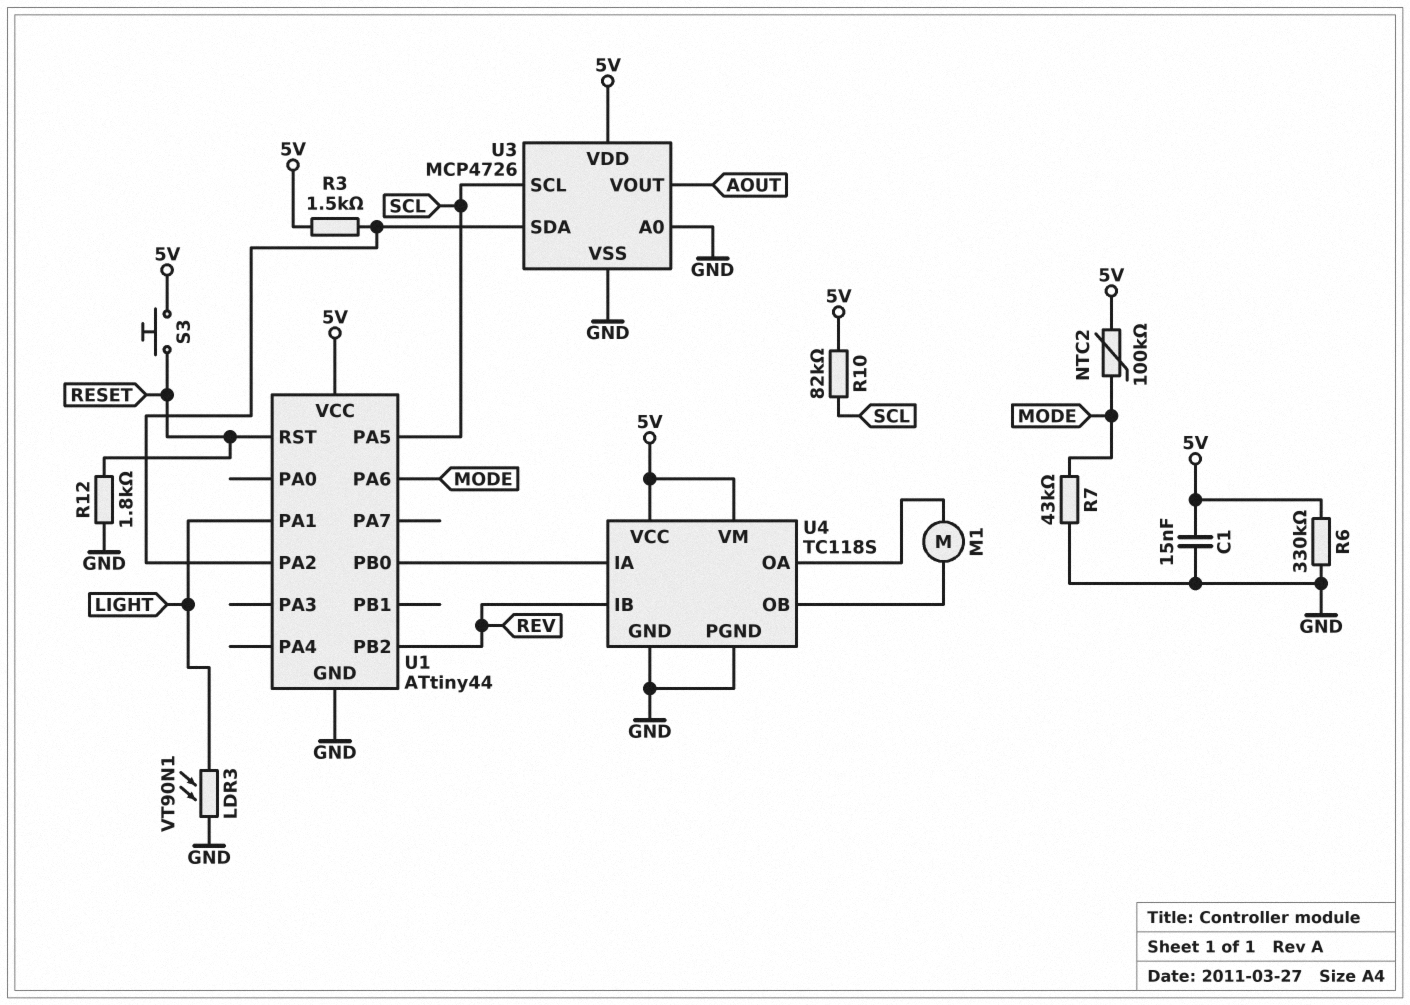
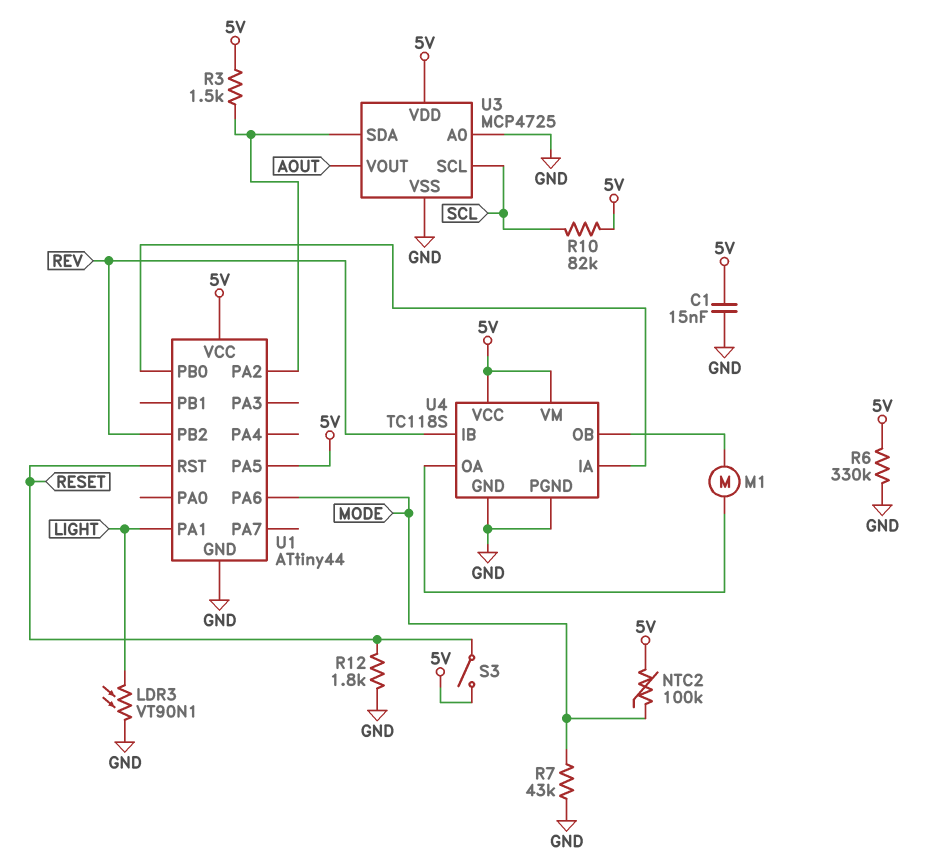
S3: button (5V, RESET) -> switch (5V, RESET)
U1 pin PA5: SCL -> 5V
U3: MCP4726 -> MCP4725

